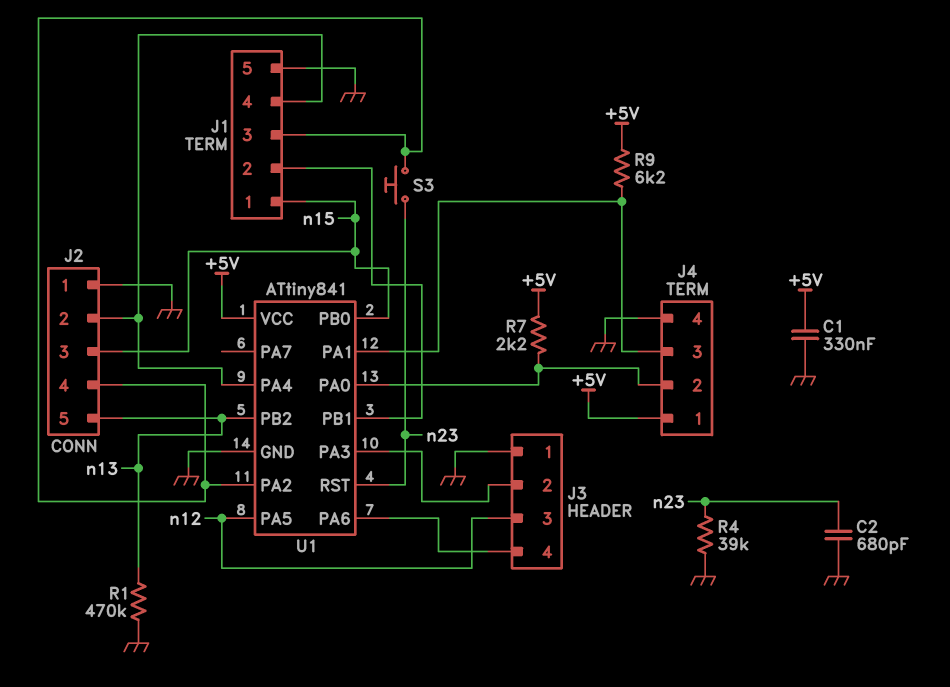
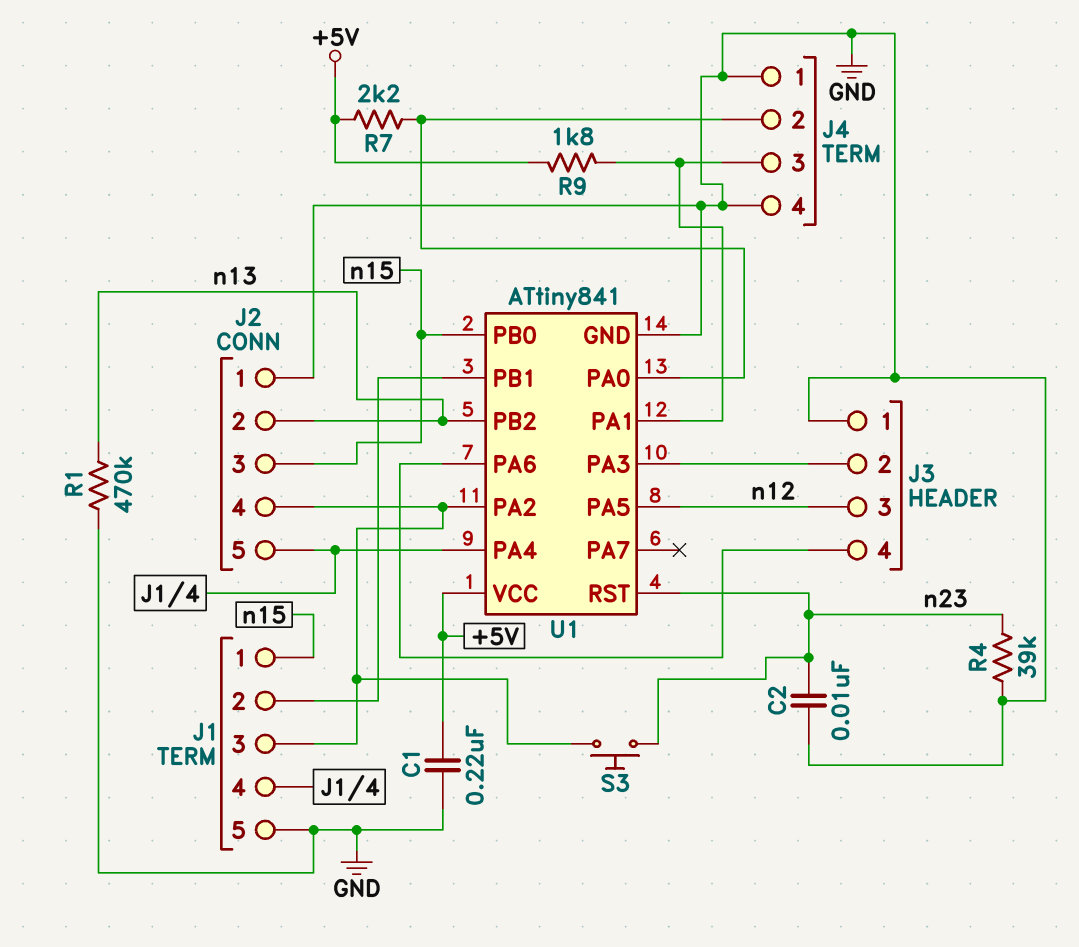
C1: 330nF (+5V, GND) -> 220nF (+5V, GND)
C2: 680pF (GND, n23) -> 10nF (GND, n23)
J2 pin 2: J1/4 -> n13
J2 pin 5: n13 -> J1/4
J4 pin 1: +5V -> GND
R9: 6.2k (+5V, J4/3) -> 1.8k (+5V, J4/3)

